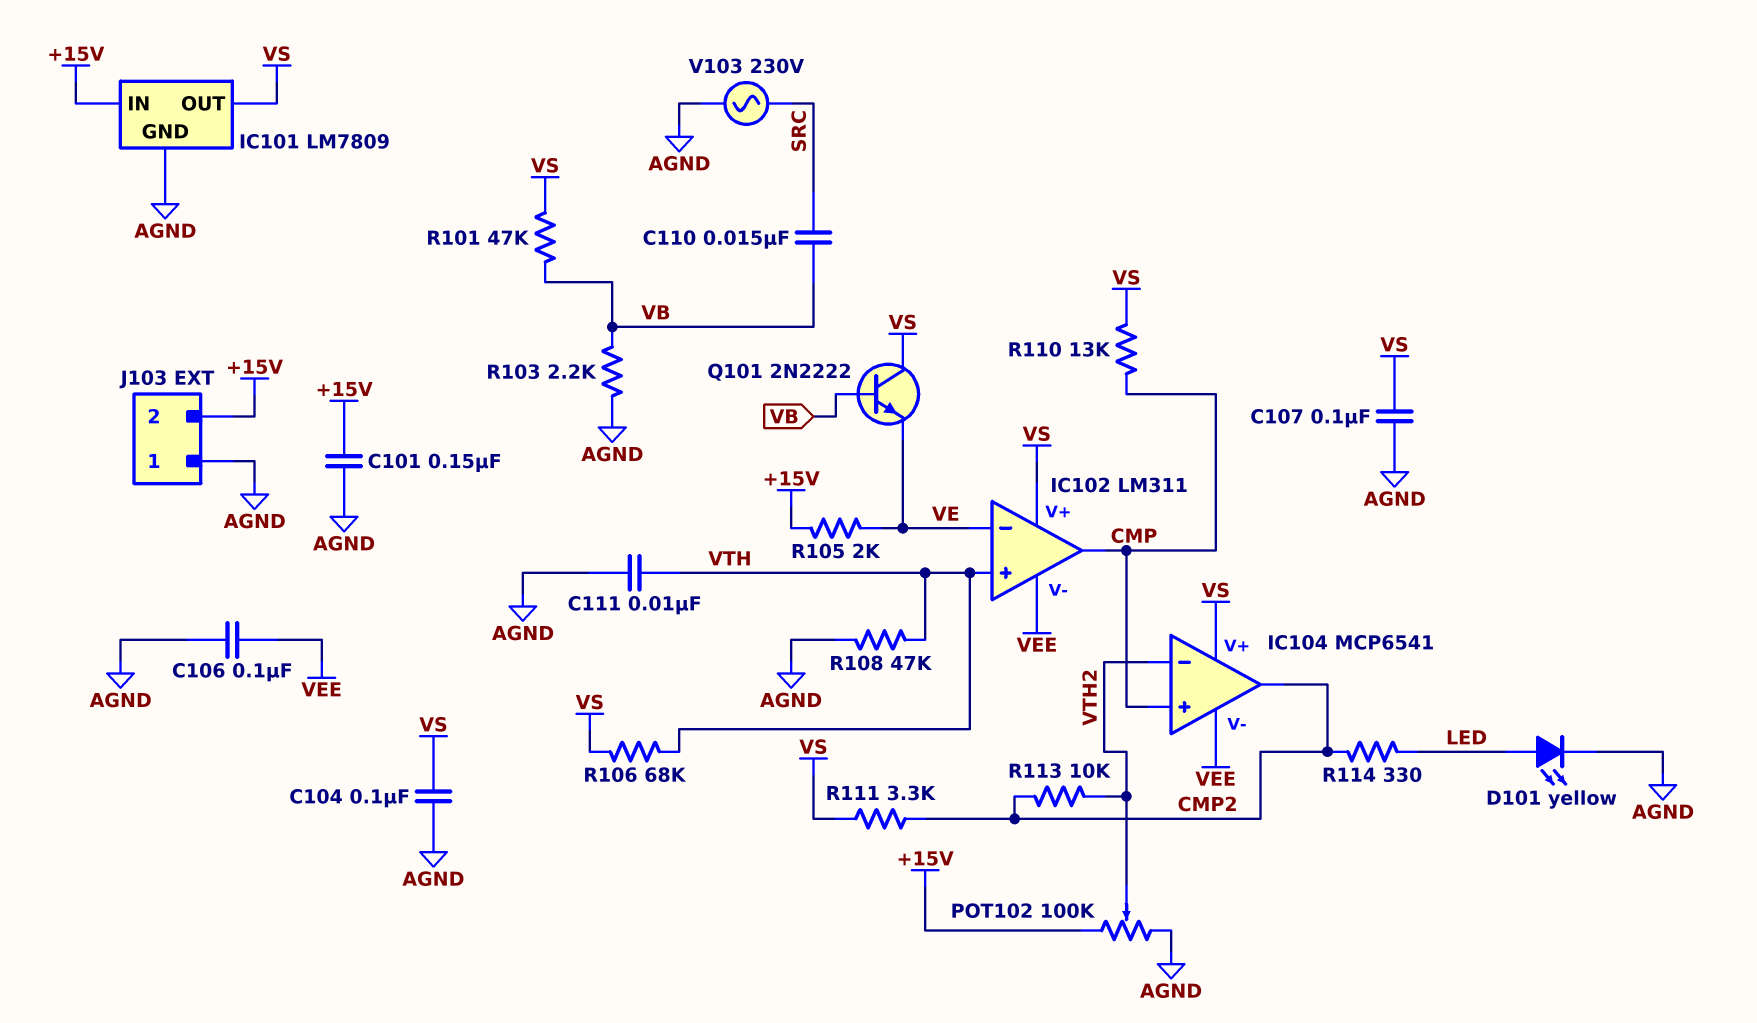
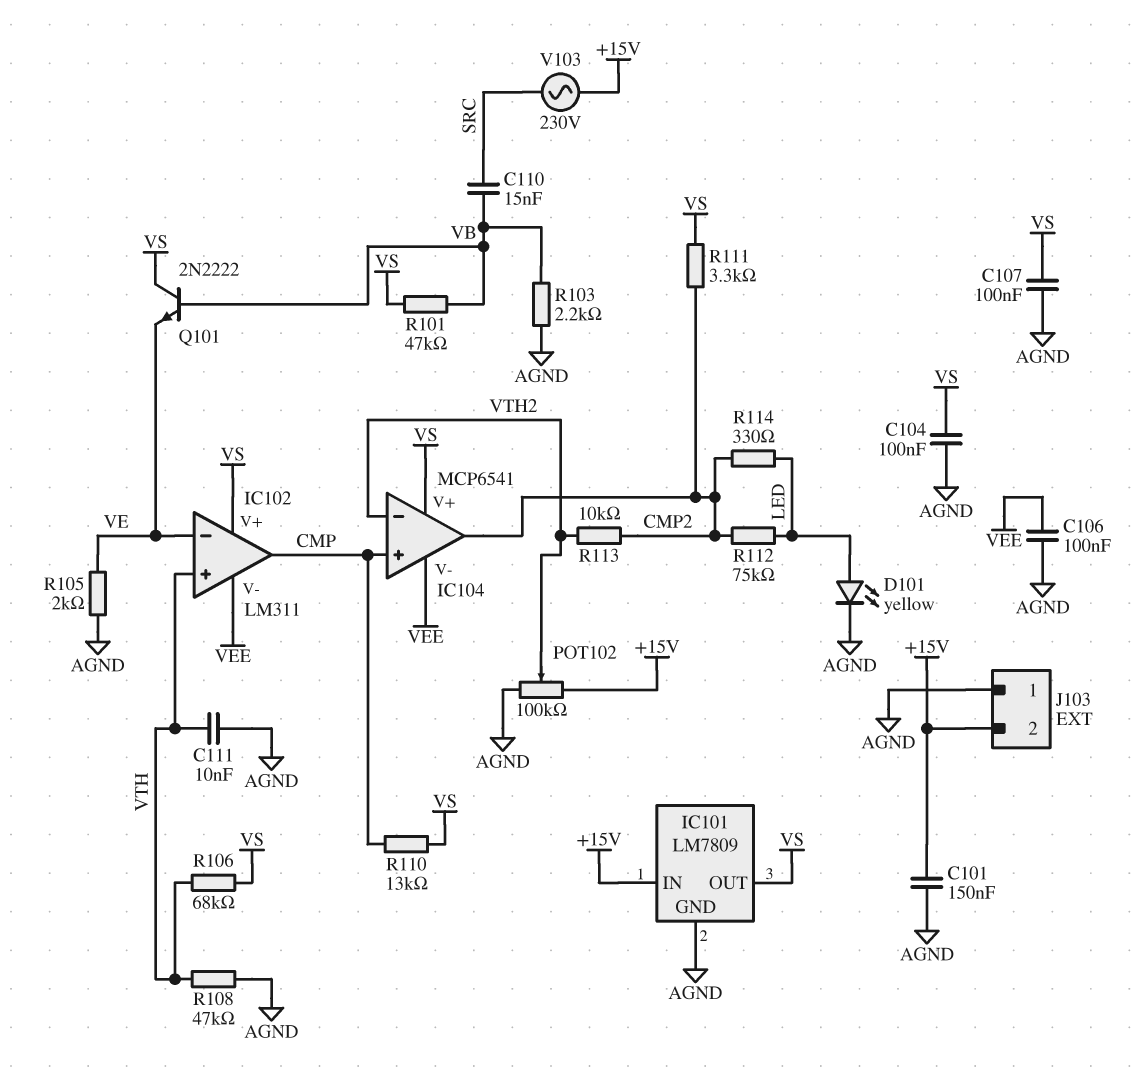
R105: 2k (+15V, VE) -> 2k (AGND, VE)
R112: none -> 75k (CMP2, LED)
V103: AC 230V (AGND, SRC) -> AC 230V (+15V, SRC)

